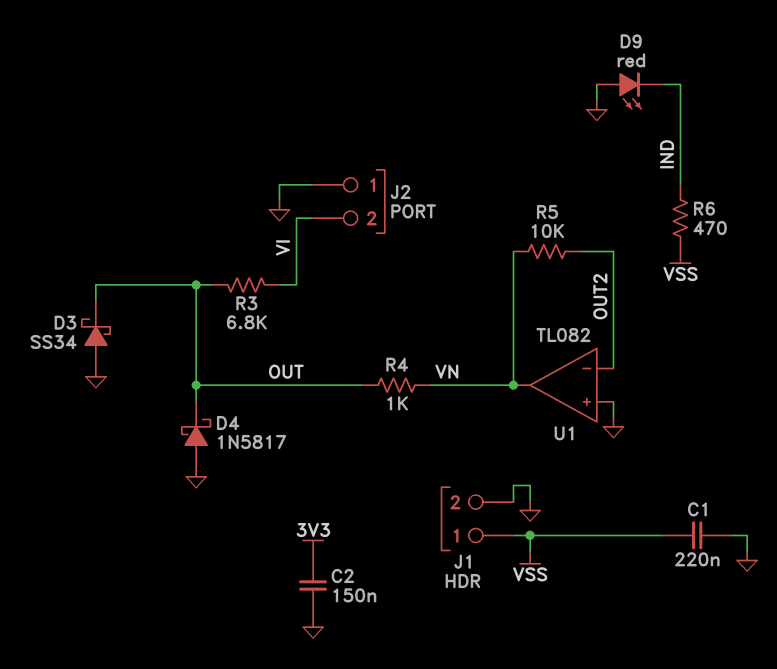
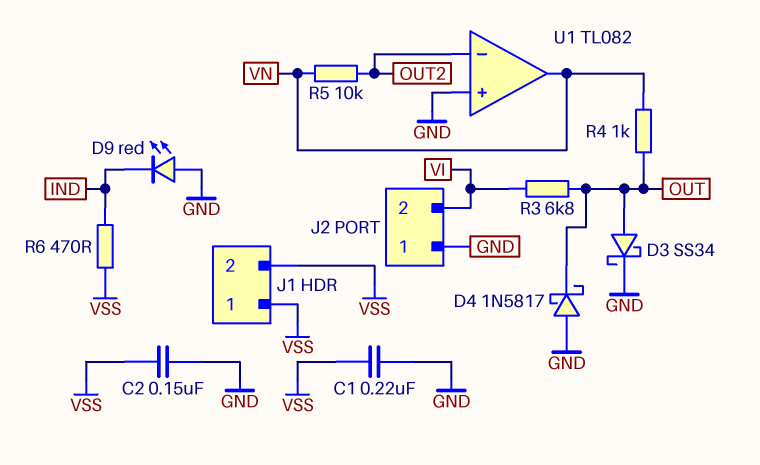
C2: 150nF (3V3, GND) -> 150nF (GND, VSS)
D3: schottky SS34 (A GND, K OUT) -> schottky SS34 (A OUT, K GND)
J1 pin 2: GND -> VSS

